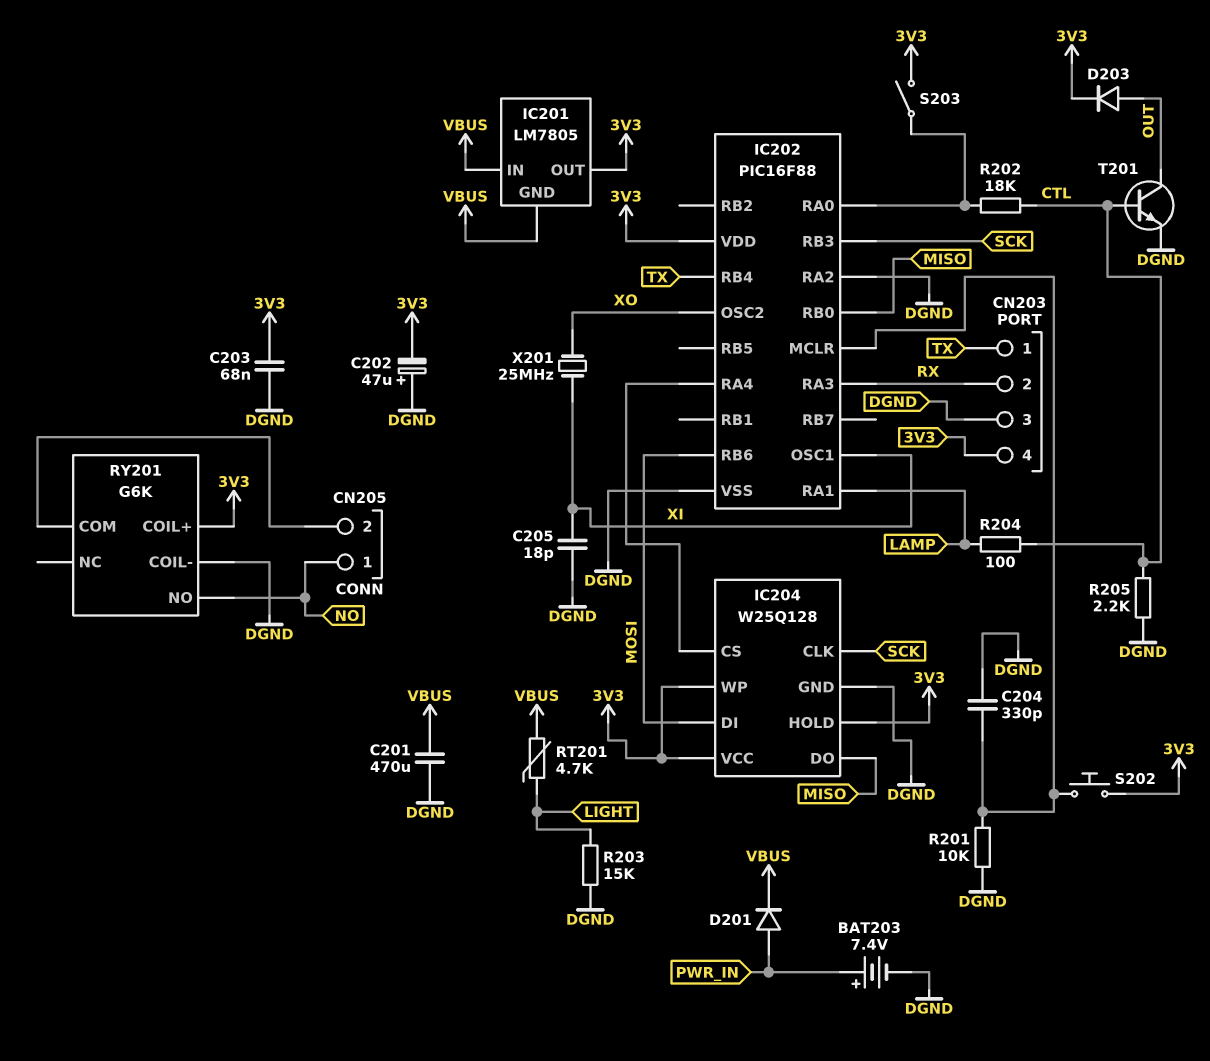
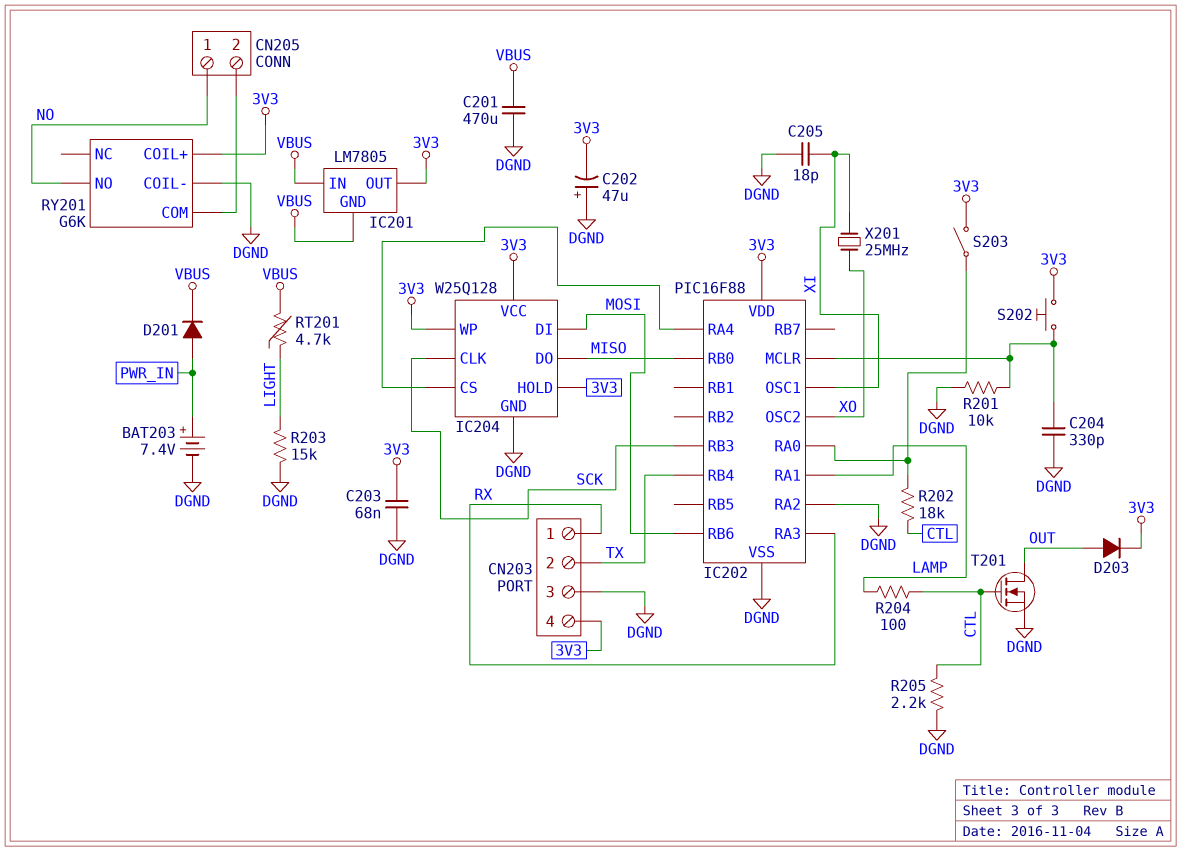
CN203 pin 1: TX -> RX
CN203 pin 2: RX -> TX
T201: NPN (B CTL, C OUT, E DGND) -> NMOS (G CTL, D OUT, S DGND)

